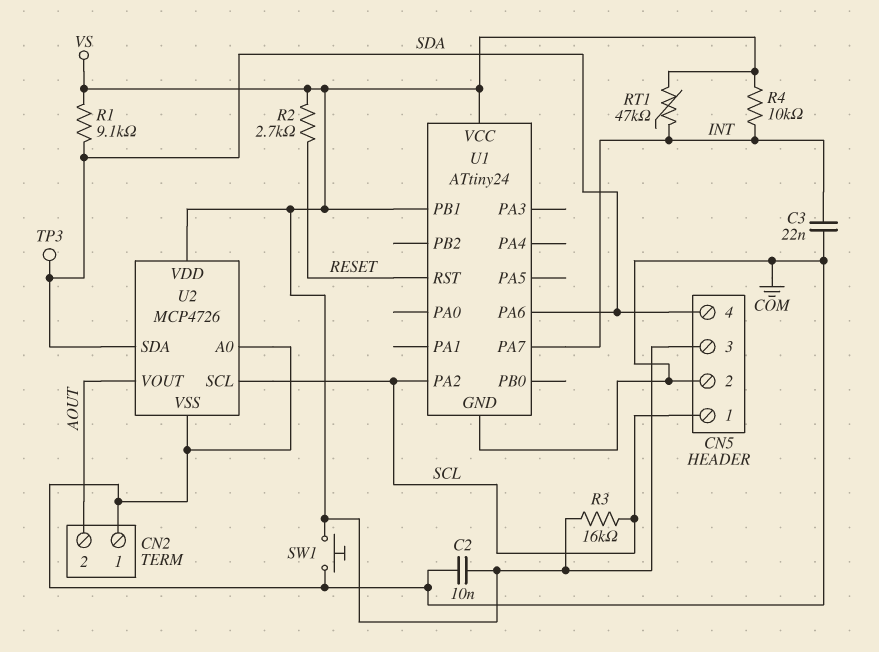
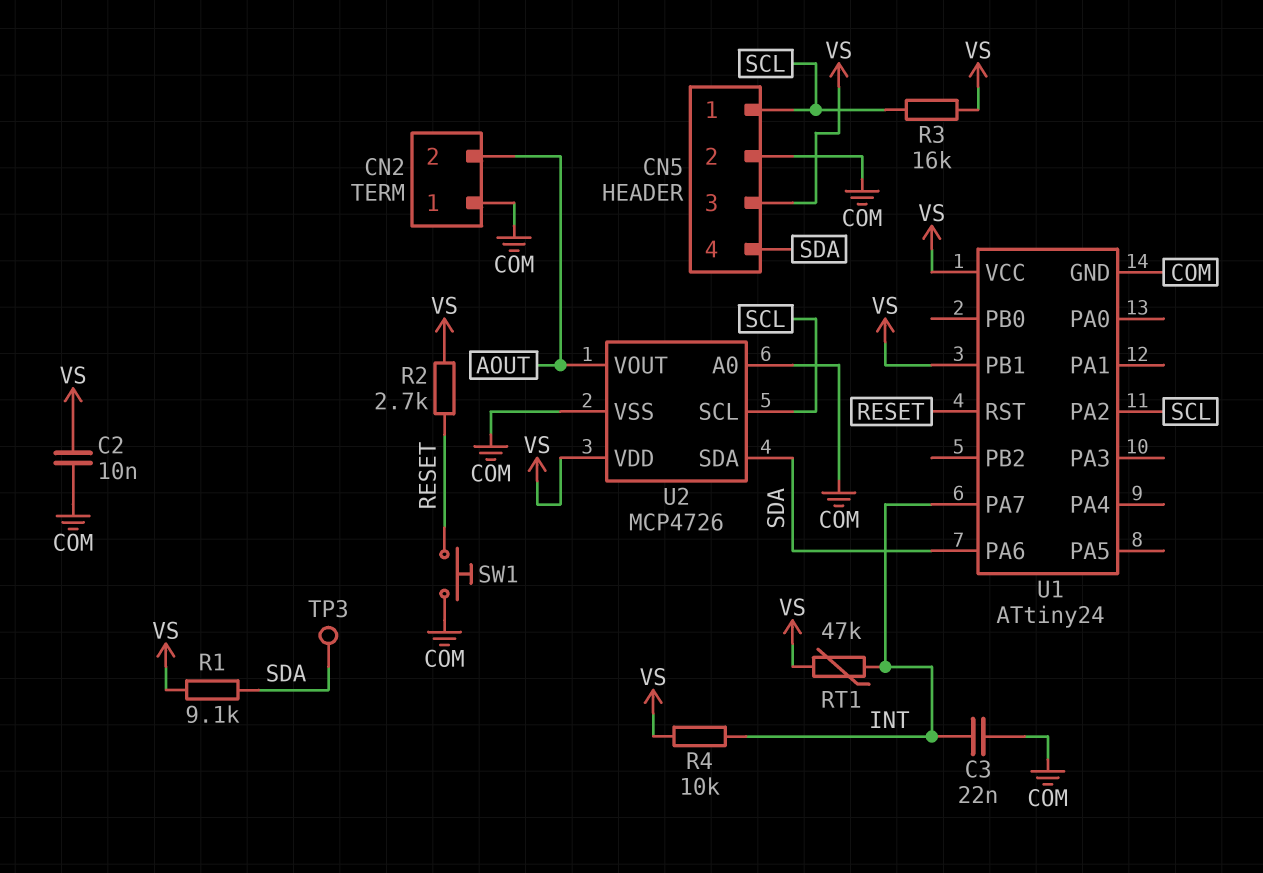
SW1: button (COM, VS) -> button (COM, RESET)

